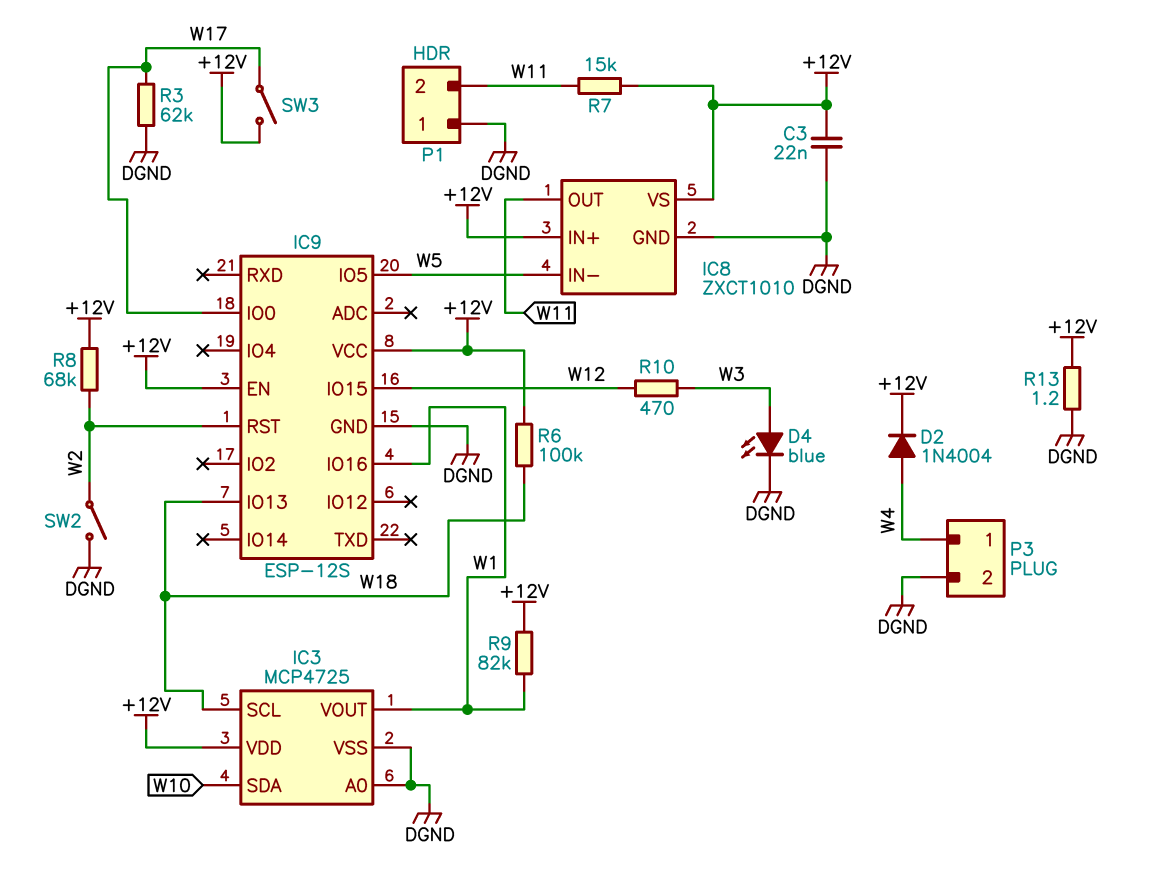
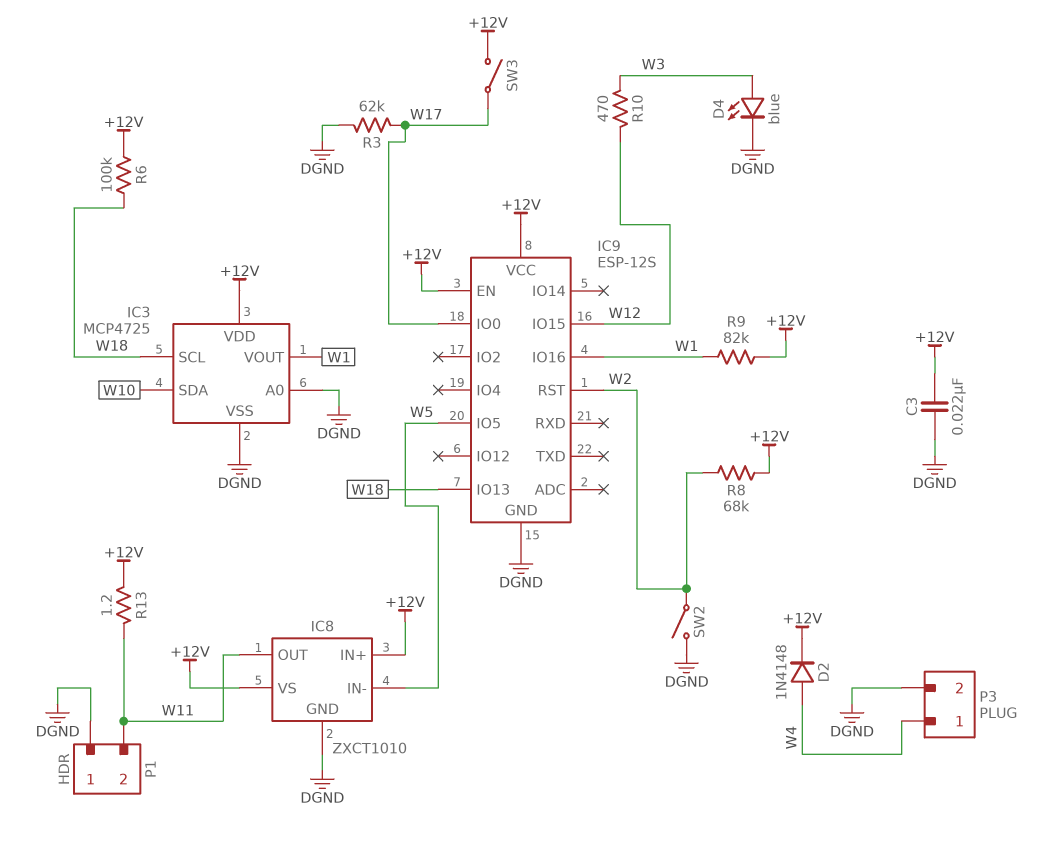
D2: diode 1N4004 (A W4, K +12V) -> diode 1N4148 (A W4, K +12V)
R7: 15k (+12V, W11) -> none
R13: 1.2 (+12V, DGND) -> 1.2 (+12V, W11)

